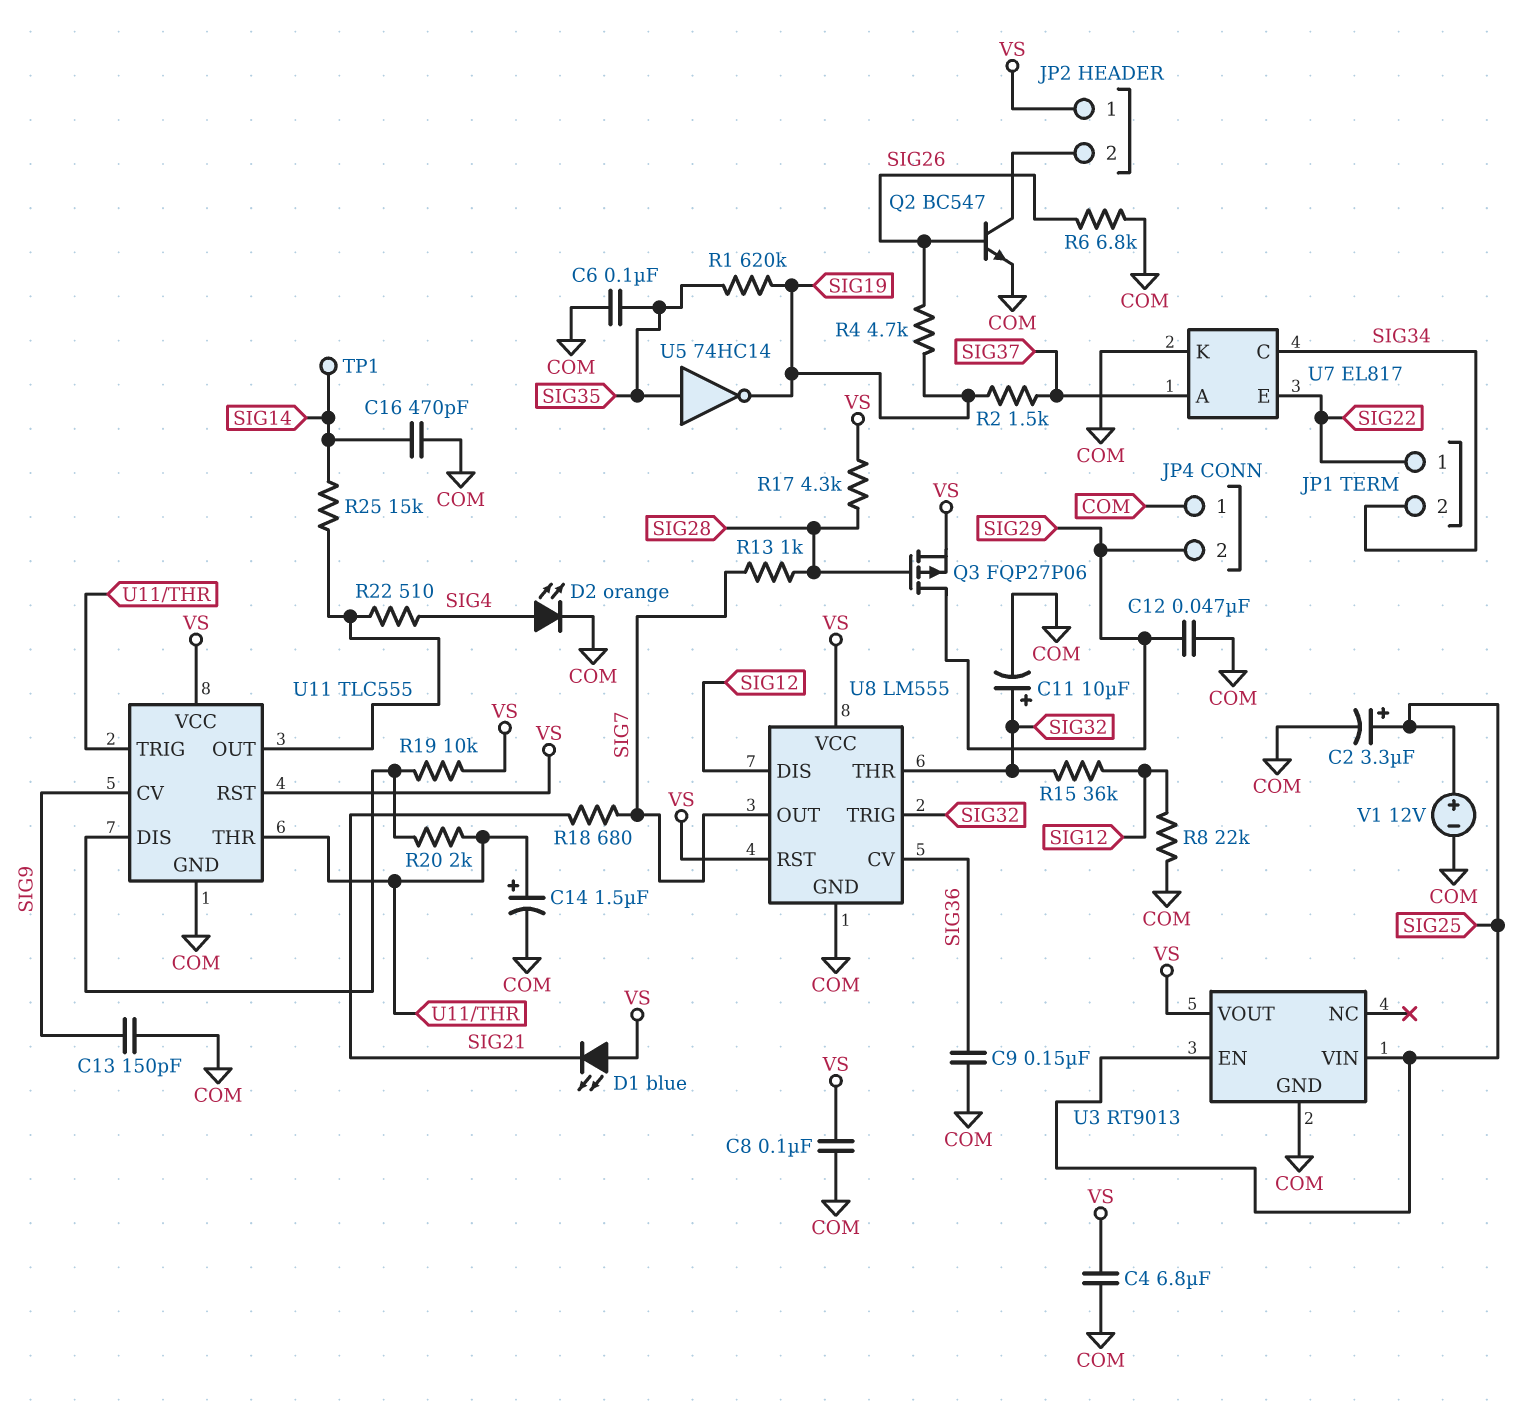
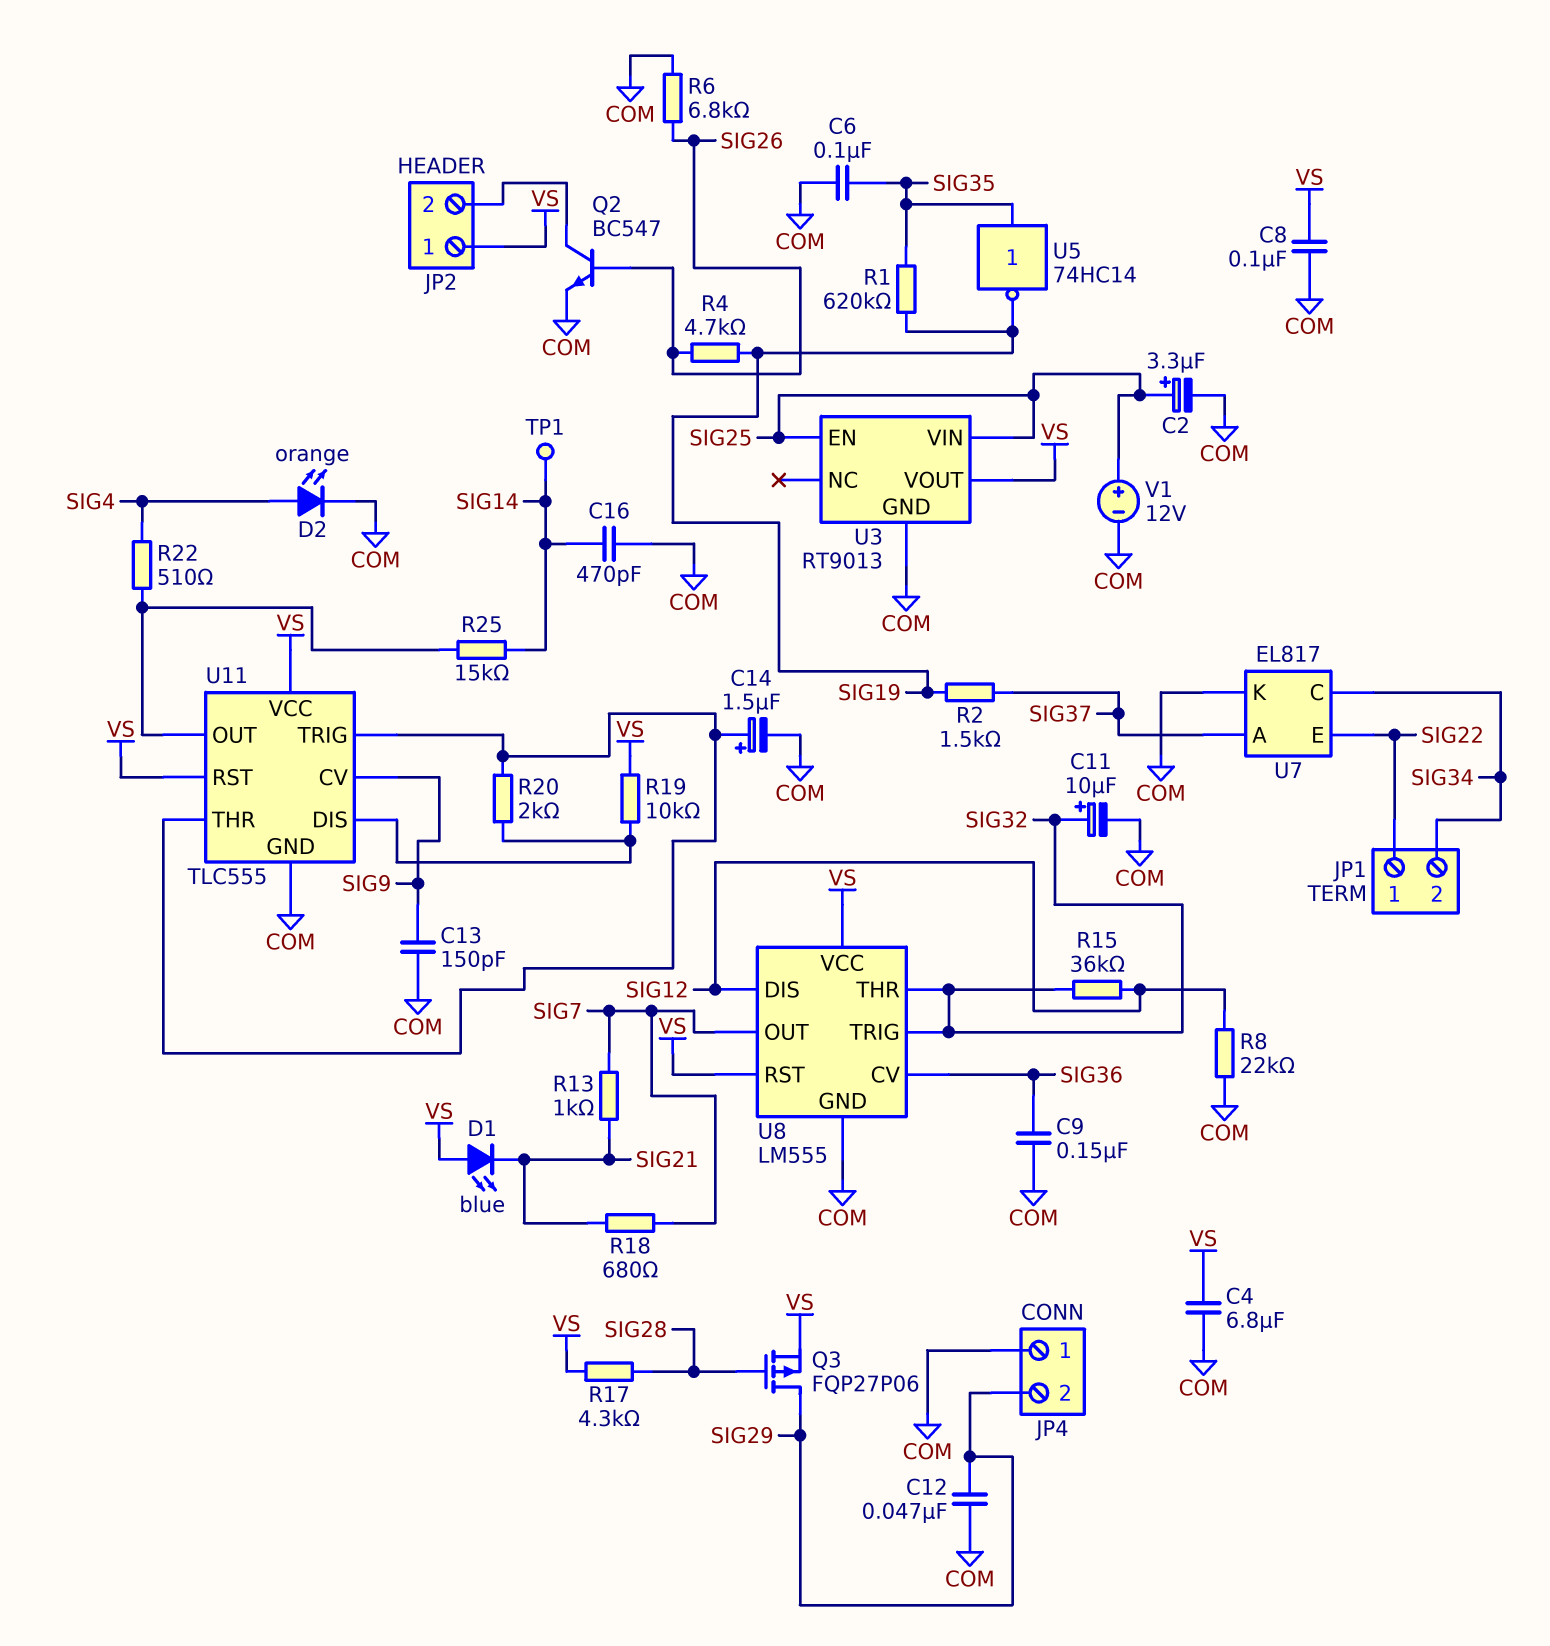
R13: 1k (SIG7, SIG28) -> 1k (SIG7, SIG21)

